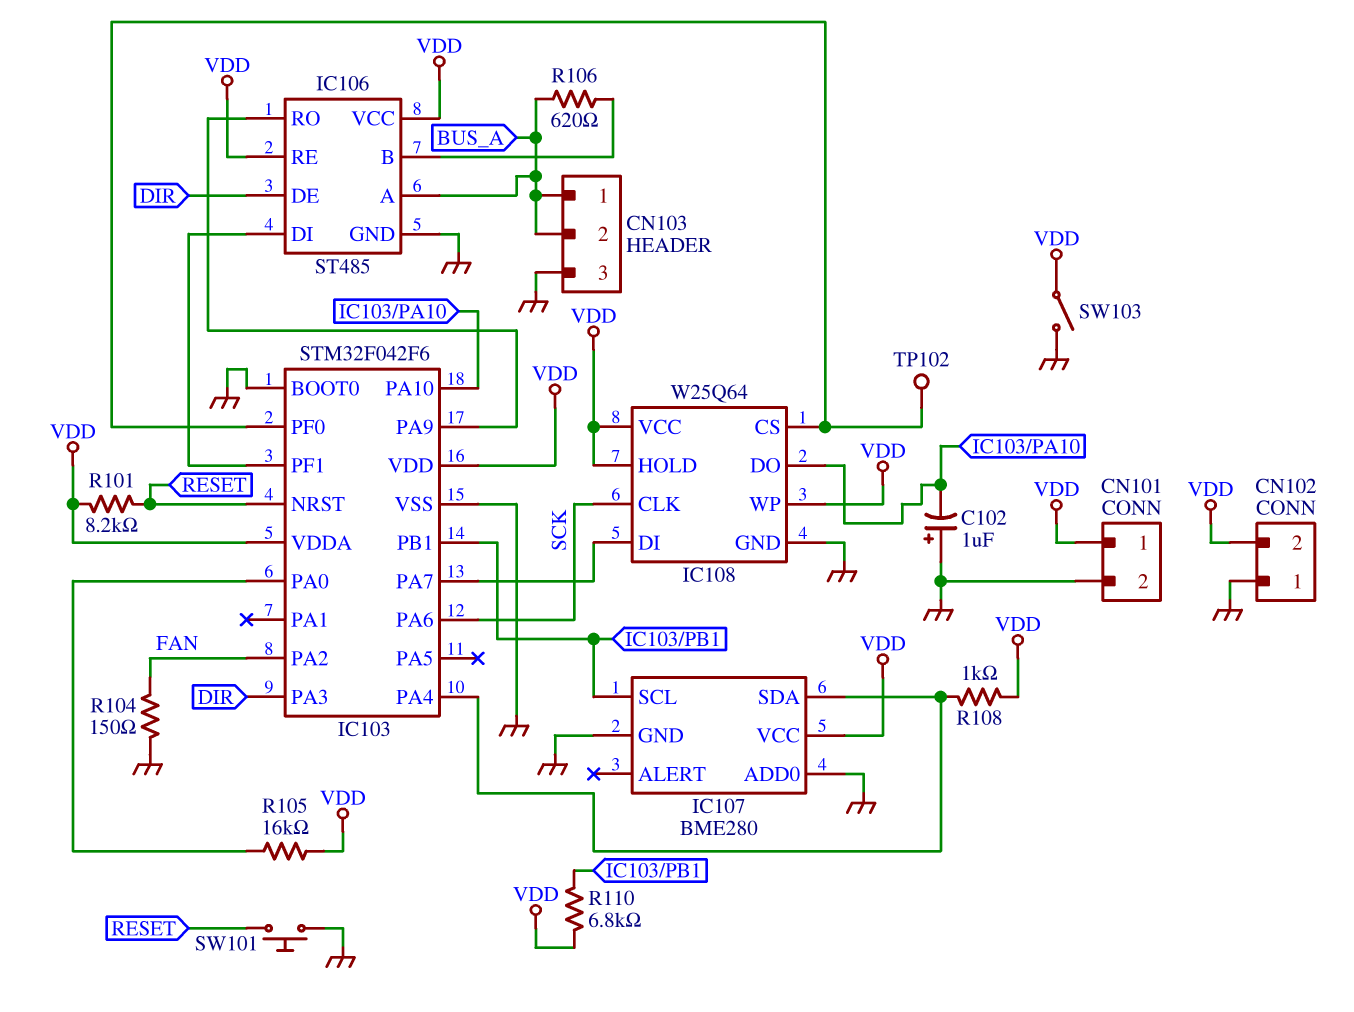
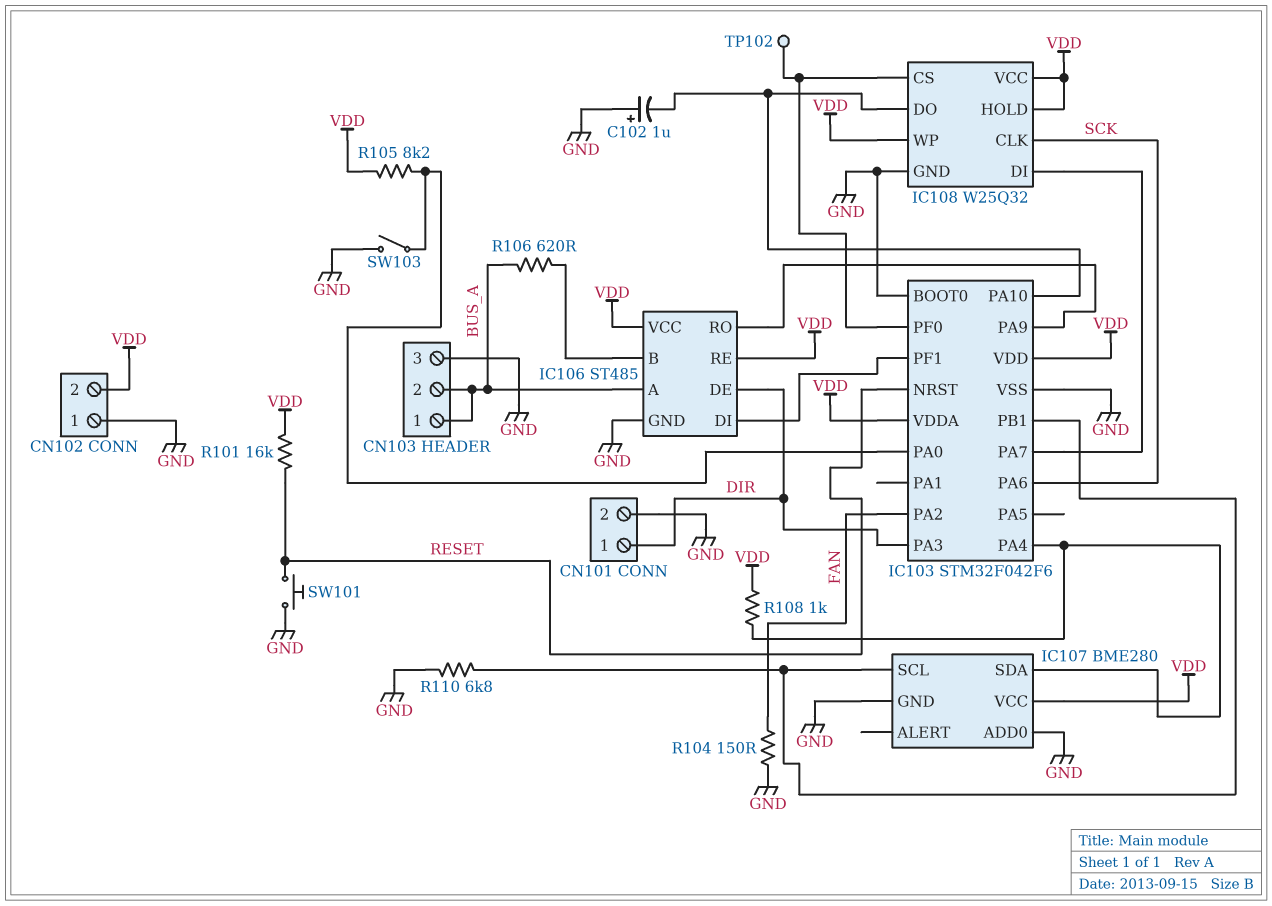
CN101 pin 1: VDD -> DIR
IC108: W25Q64 -> W25Q32
R101: 8.2k (RESET, VDD) -> 16k (RESET, VDD)
R105: 16k (IC103/PA0, VDD) -> 8.2k (IC103/PA0, VDD)
R110: 6.8k (IC103/PB1, VDD) -> 6.8k (GND, IC103/PB1)
SW103: switch (GND, VDD) -> switch (GND, IC103/PA0)

